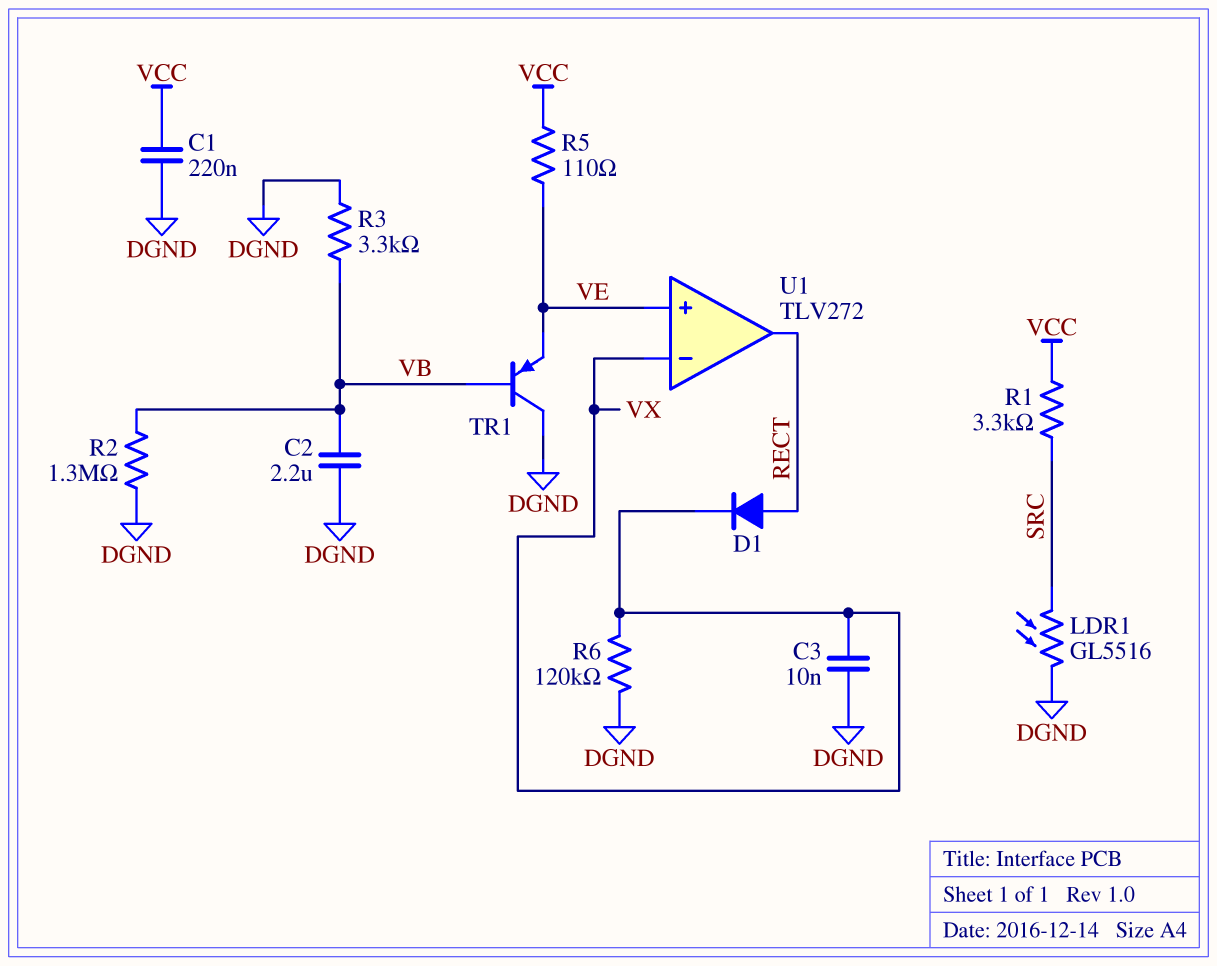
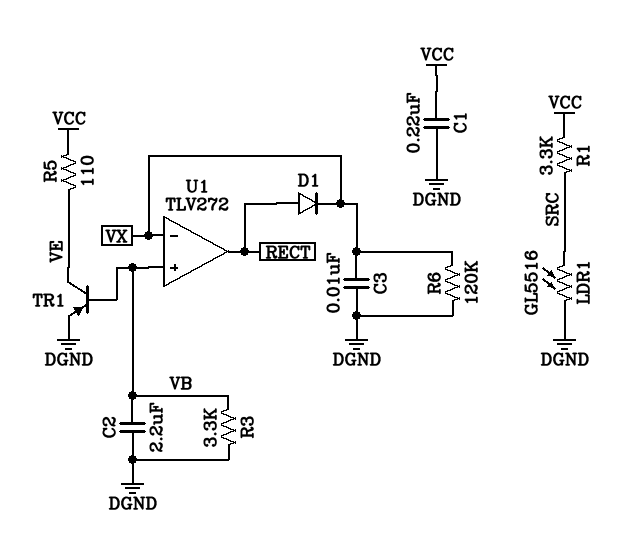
R2: 1.3M (DGND, VB) -> none
TR1: PNP (B VB, C DGND, E VE) -> PNP (B VB, C VE, E DGND)
U1 pin in+: VE -> VB

